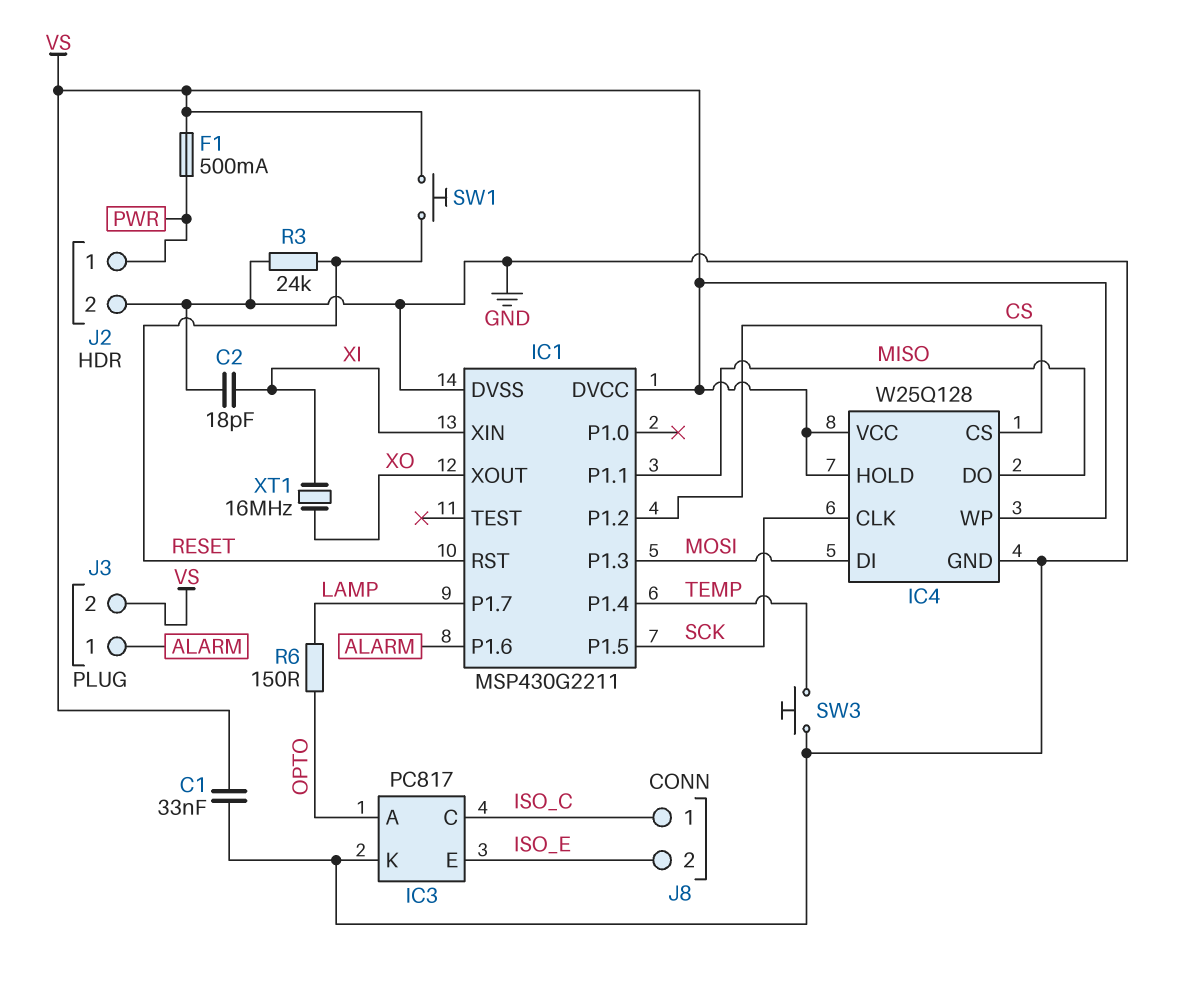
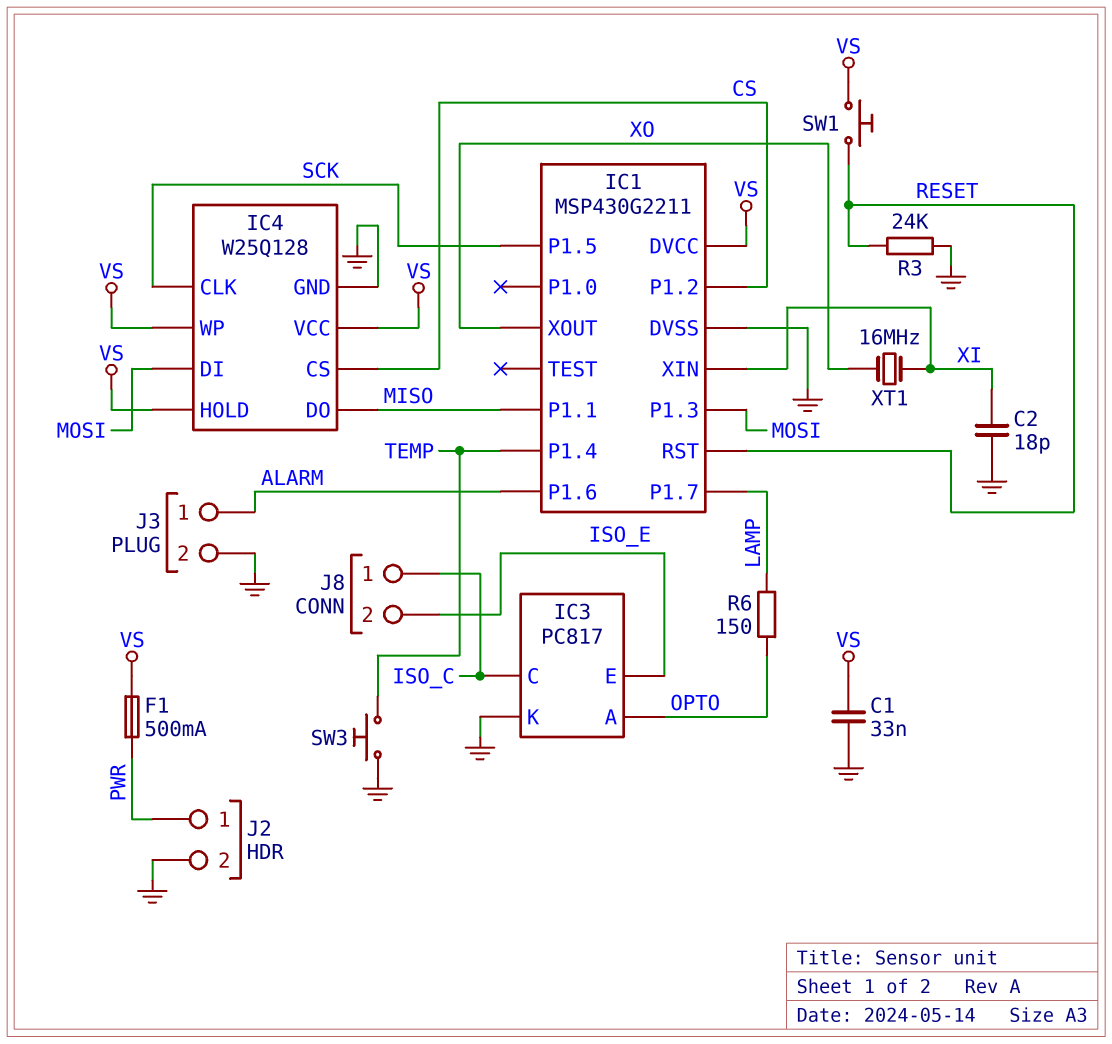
J3 pin 2: VS -> GND

